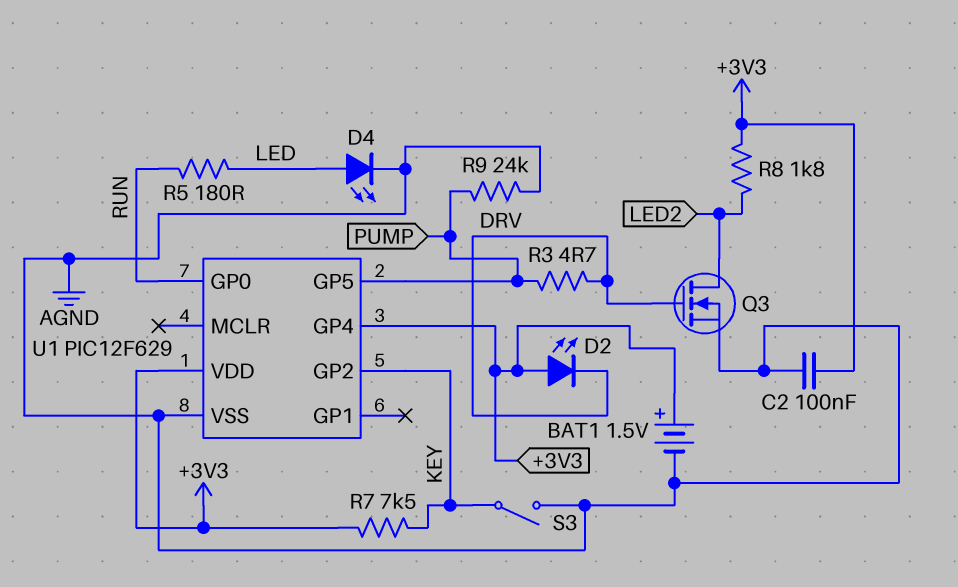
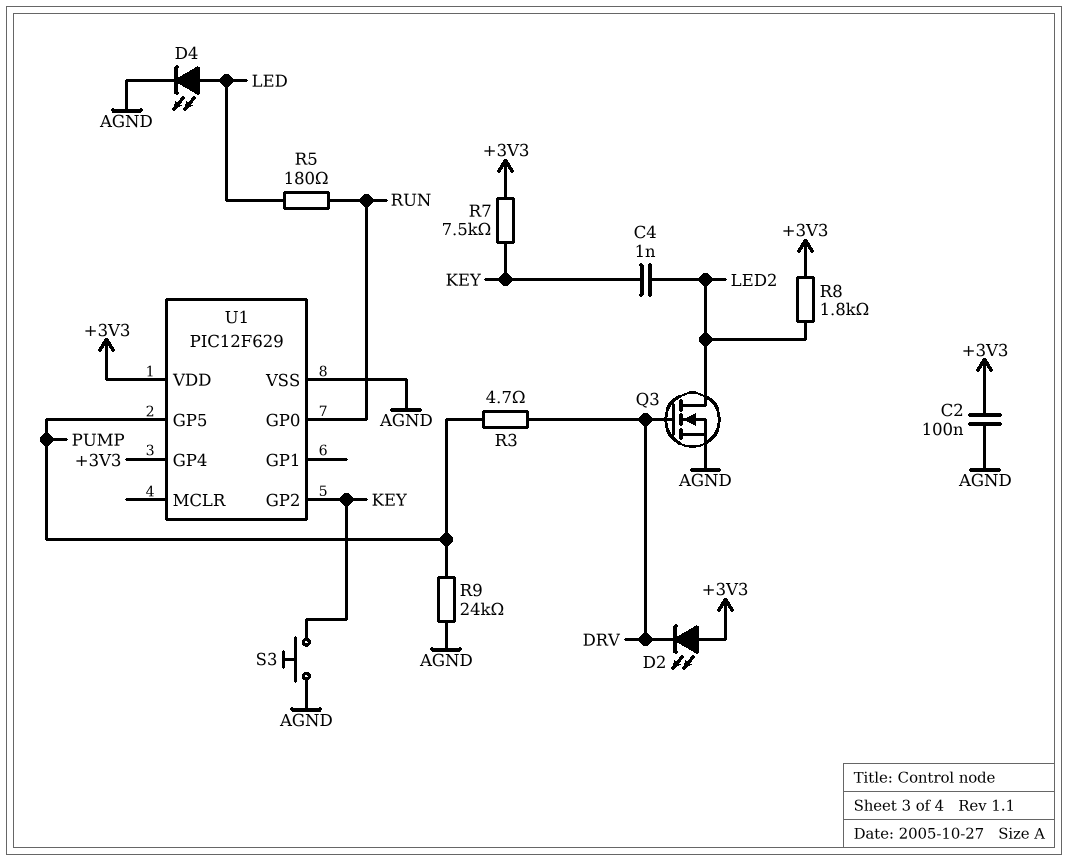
BAT1: 1.5V (plus +3V3, minus AGND) -> none
C4: none -> 1nF (KEY, LED2)
S3: switch (AGND, KEY) -> button (AGND, KEY)

